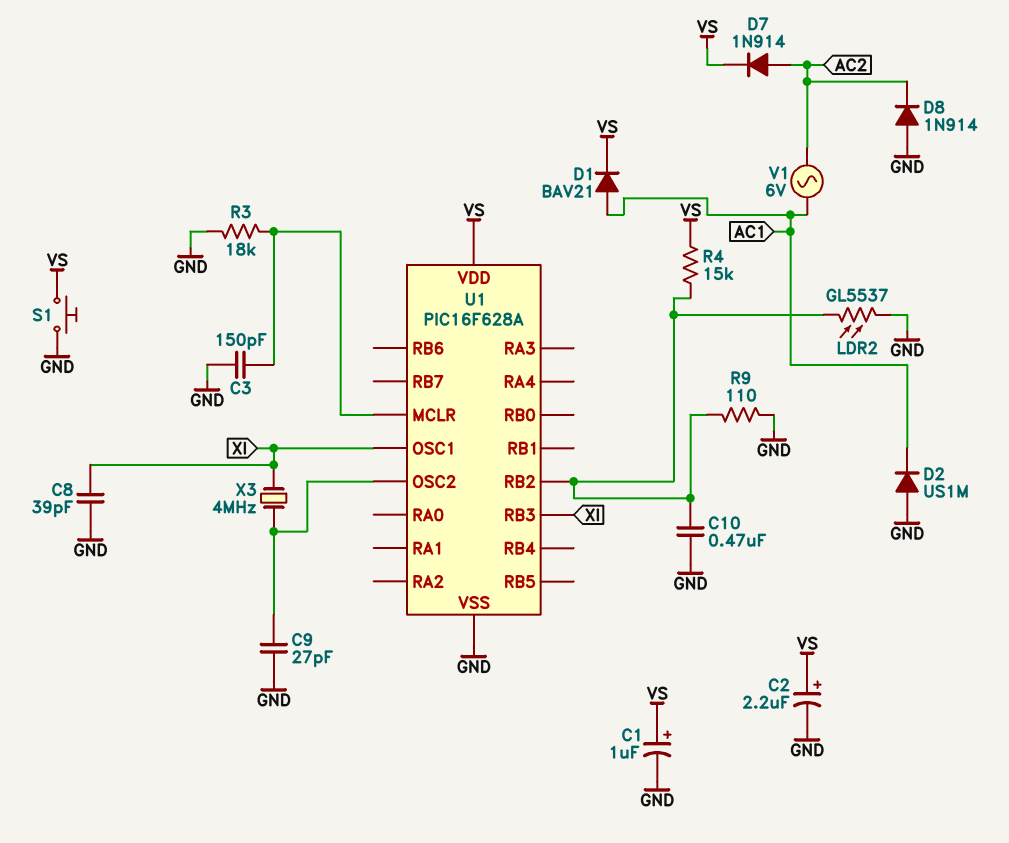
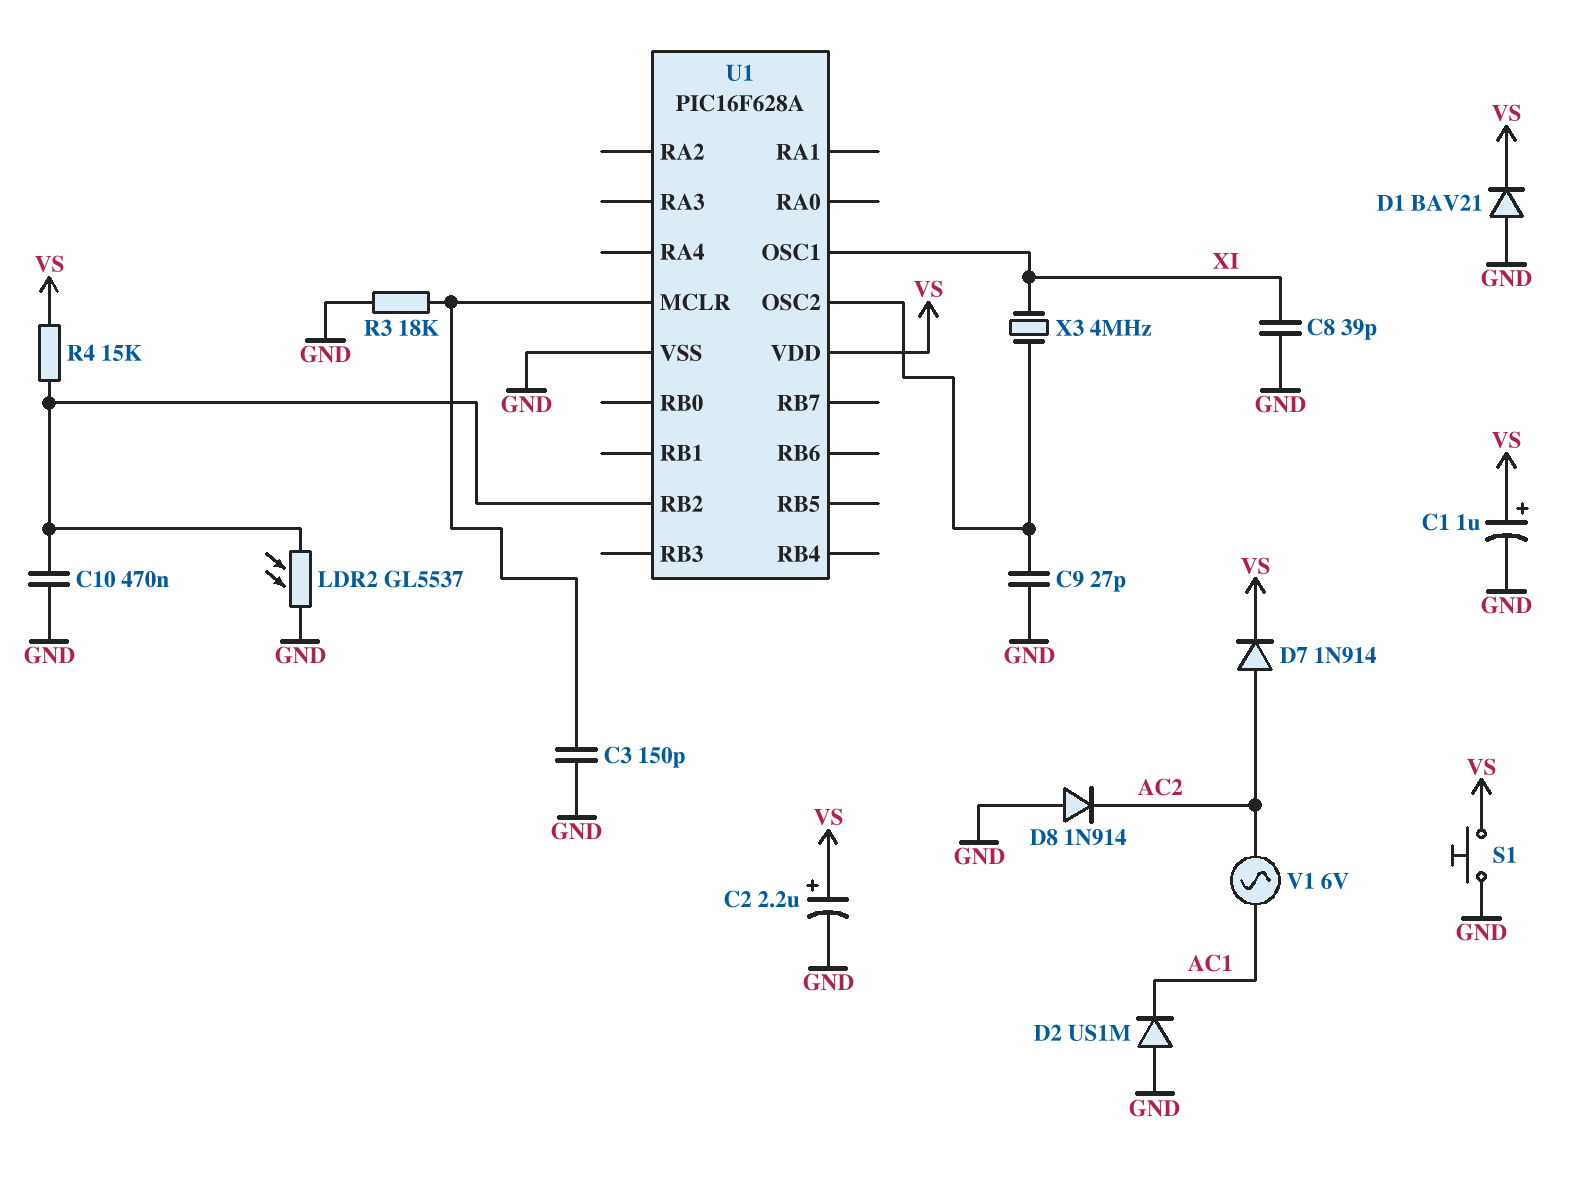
D1: diode BAV21 (A AC1, K VS) -> diode BAV21 (A GND, K VS)
R9: 110 (GND, U1/RB2) -> none
U1 pin RB3: XI -> none

